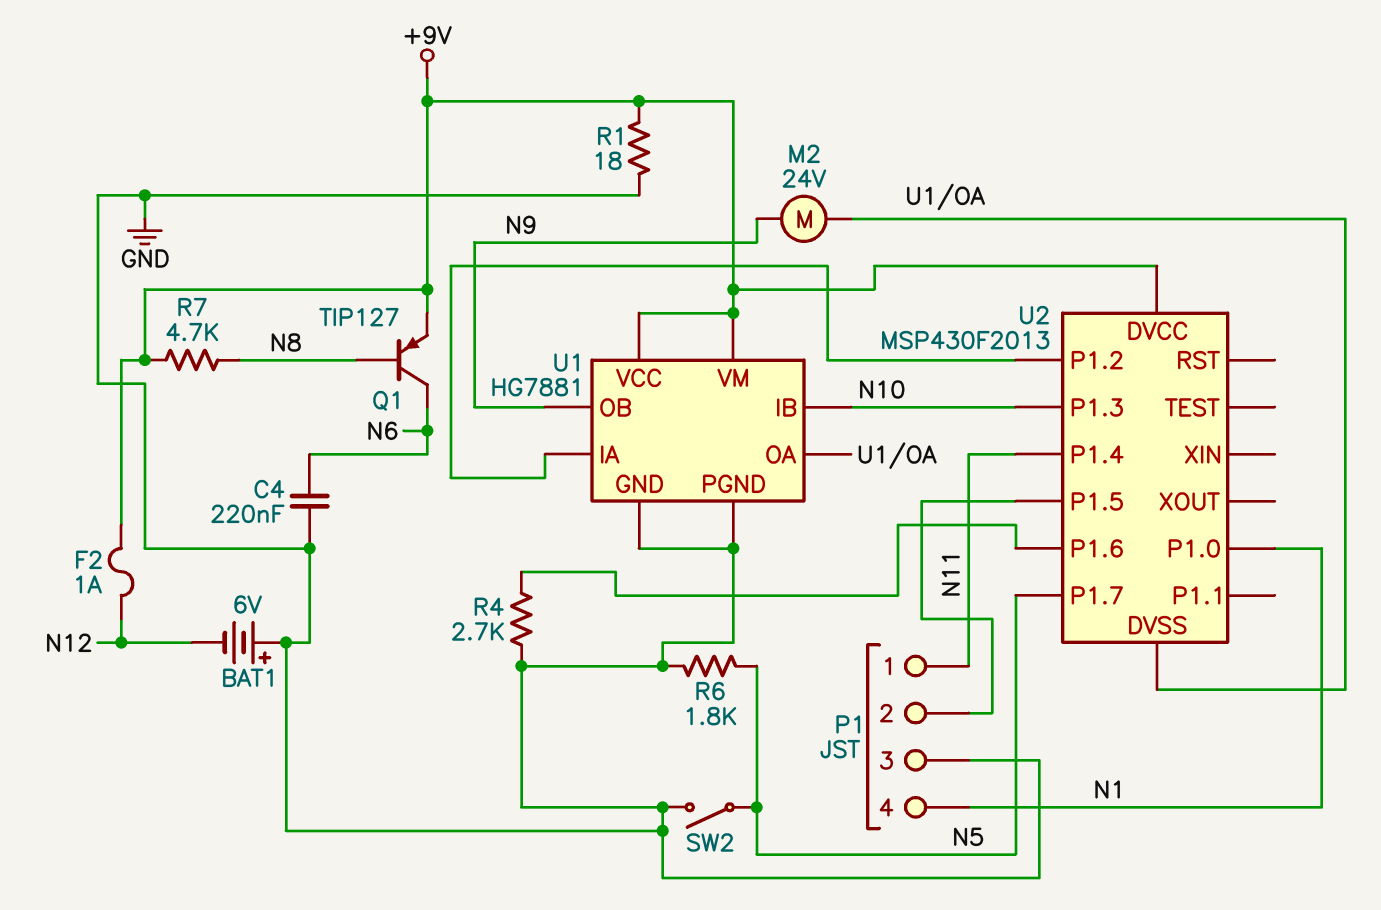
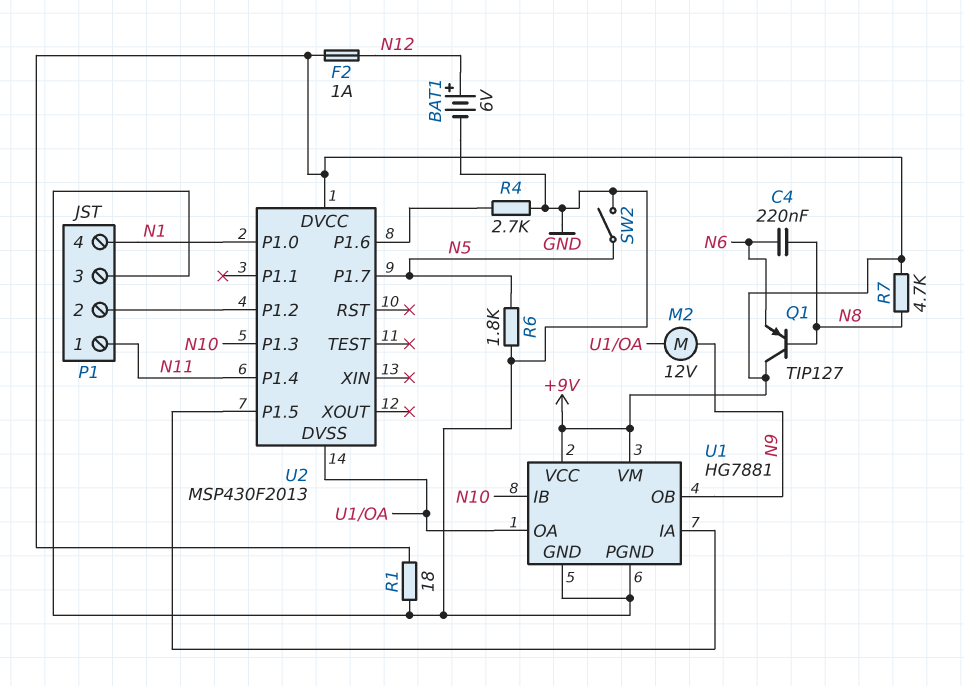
BAT1: 6V (plus GND, minus N12) -> 6V (plus N12, minus GND)
C4: 220nF (GND, N6) -> 220nF (N6, N8)
M2: motor 24V (N9, U1/OA) -> motor 12V (N9, U1/OA)
Q1: PNP TIP127 (B N8, C N6, E +9V) -> PNP TIP127 (B N8, C +9V, E N6)
U2 pin P1.2: U1/IA -> P1/2
U2 pin P1.5: P1/2 -> U1/IA

